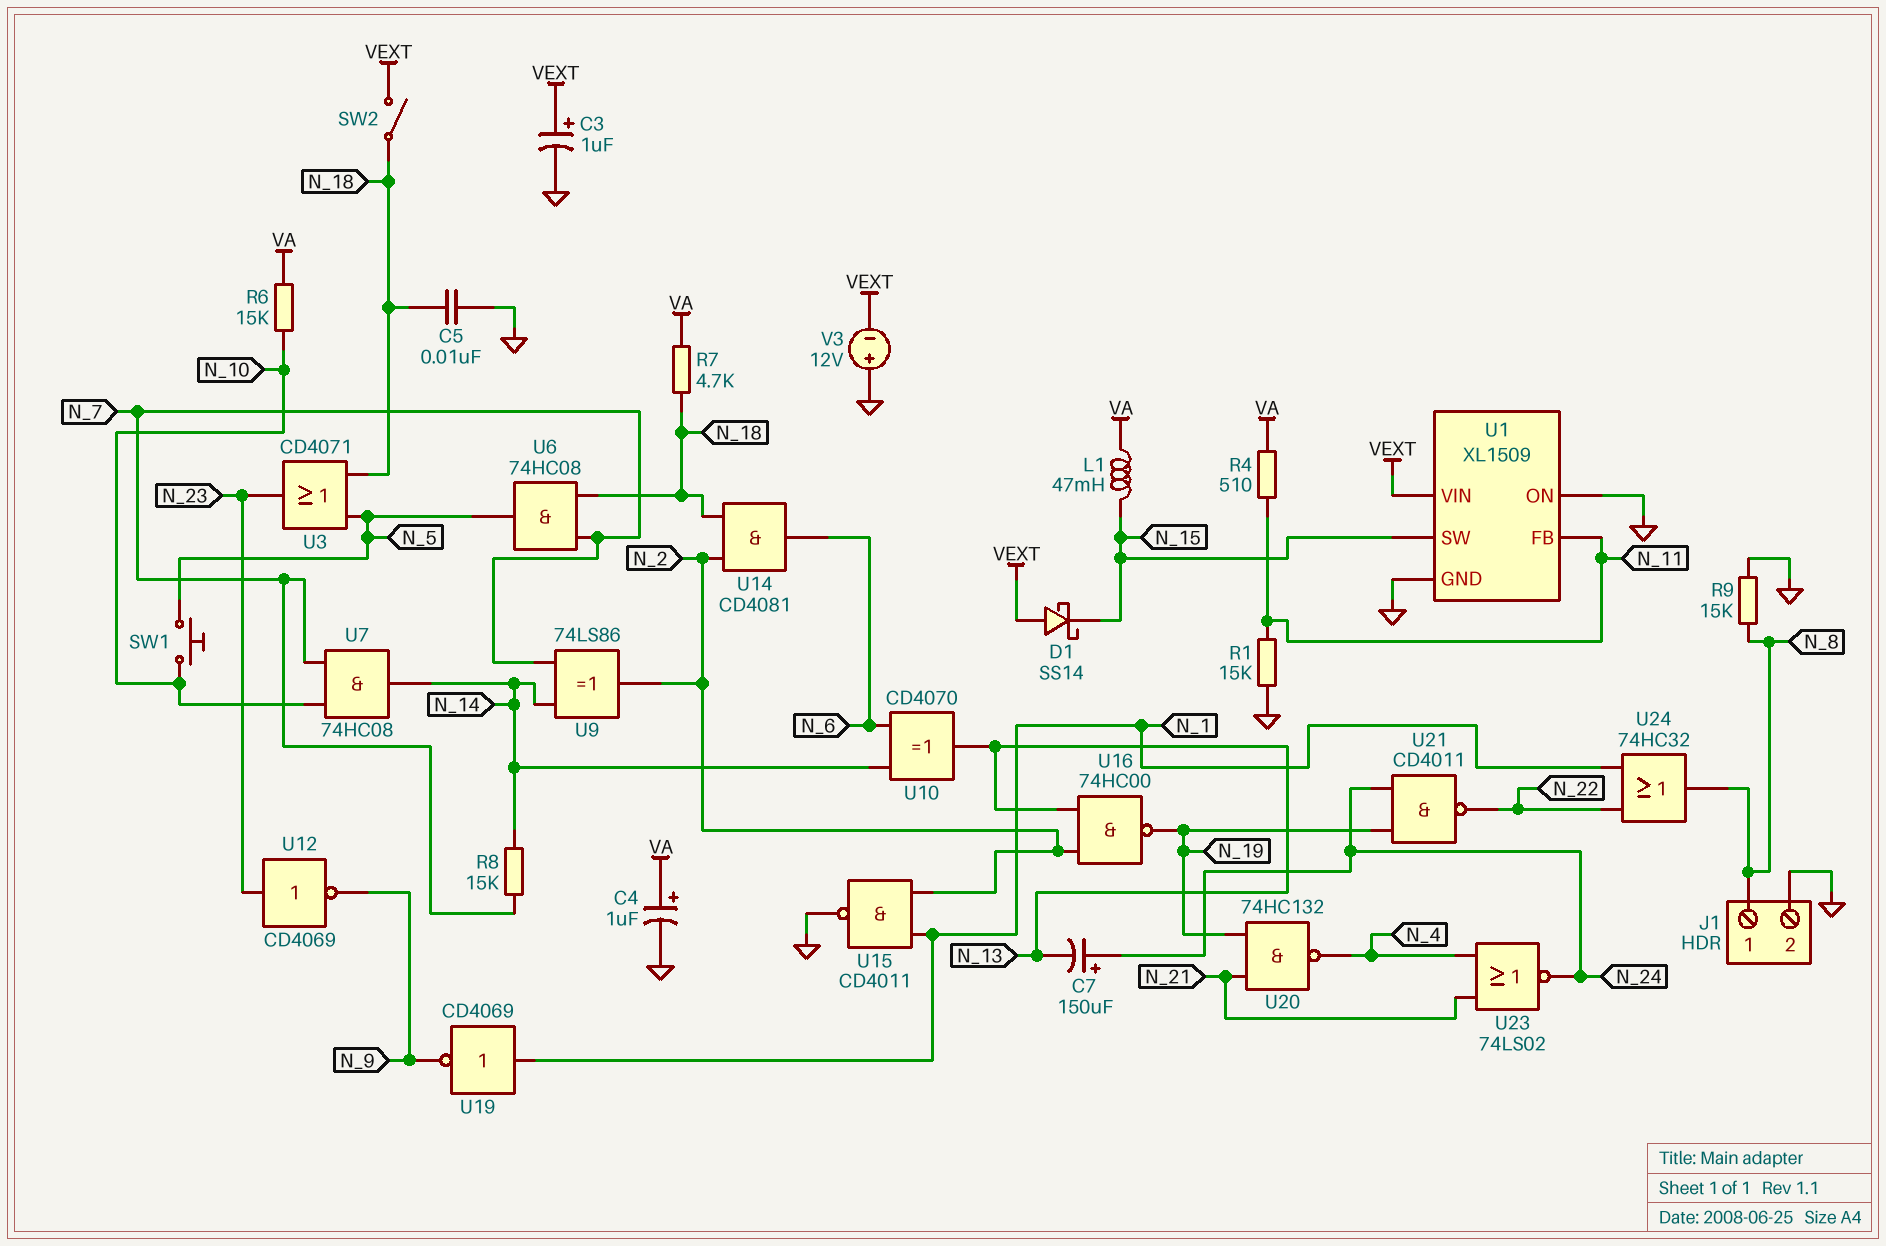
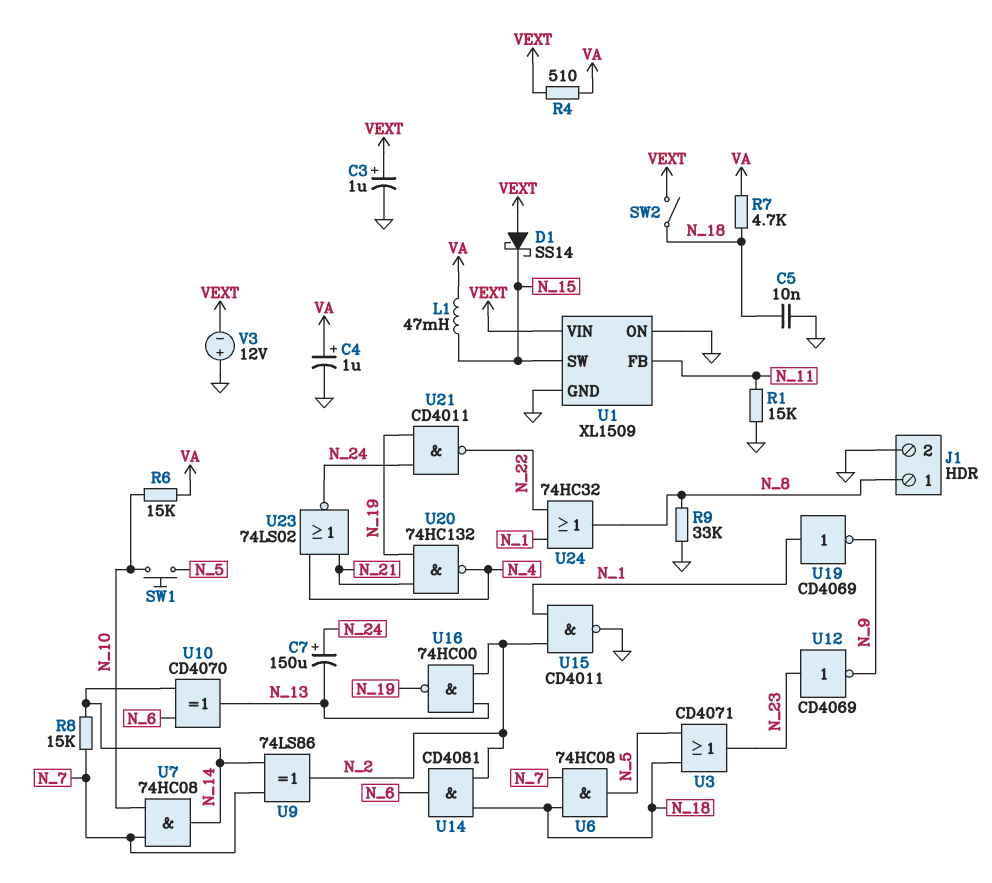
R4: 510 (N_11, VA) -> 510 (VA, VEXT)
R9: 15k (GND, N_8) -> 33k (GND, N_8)

